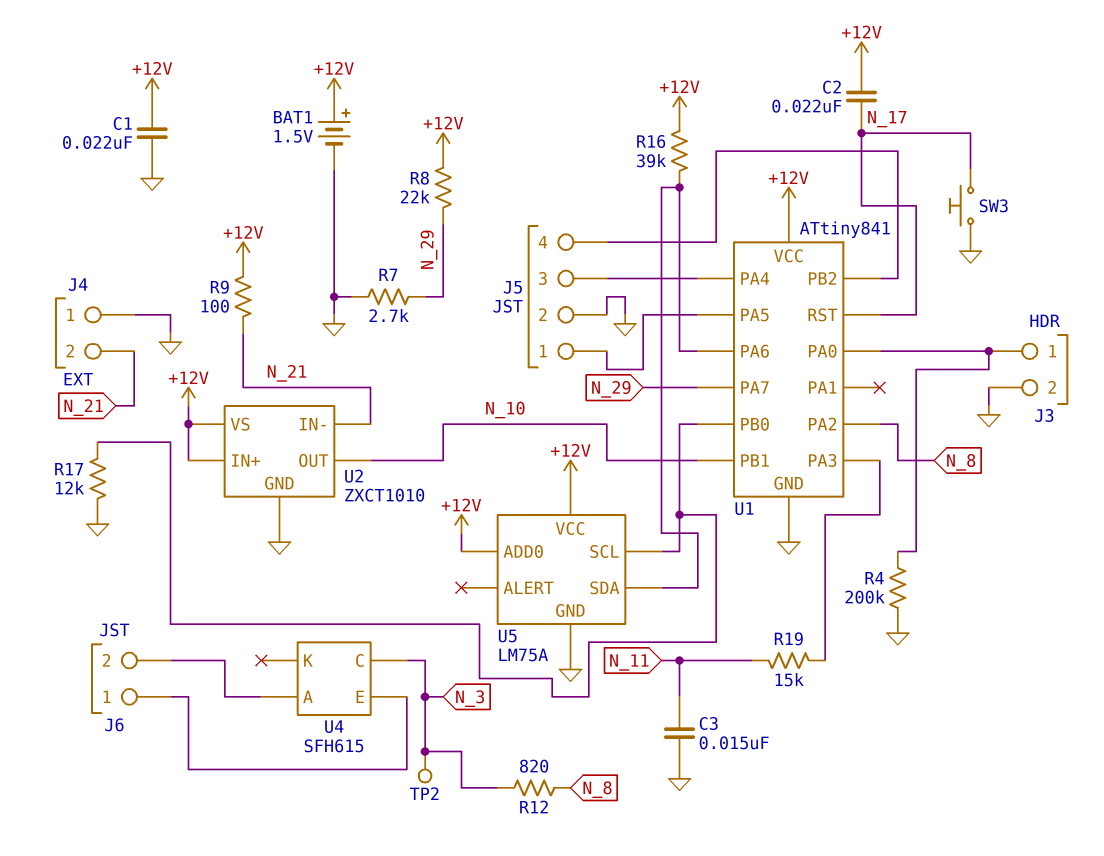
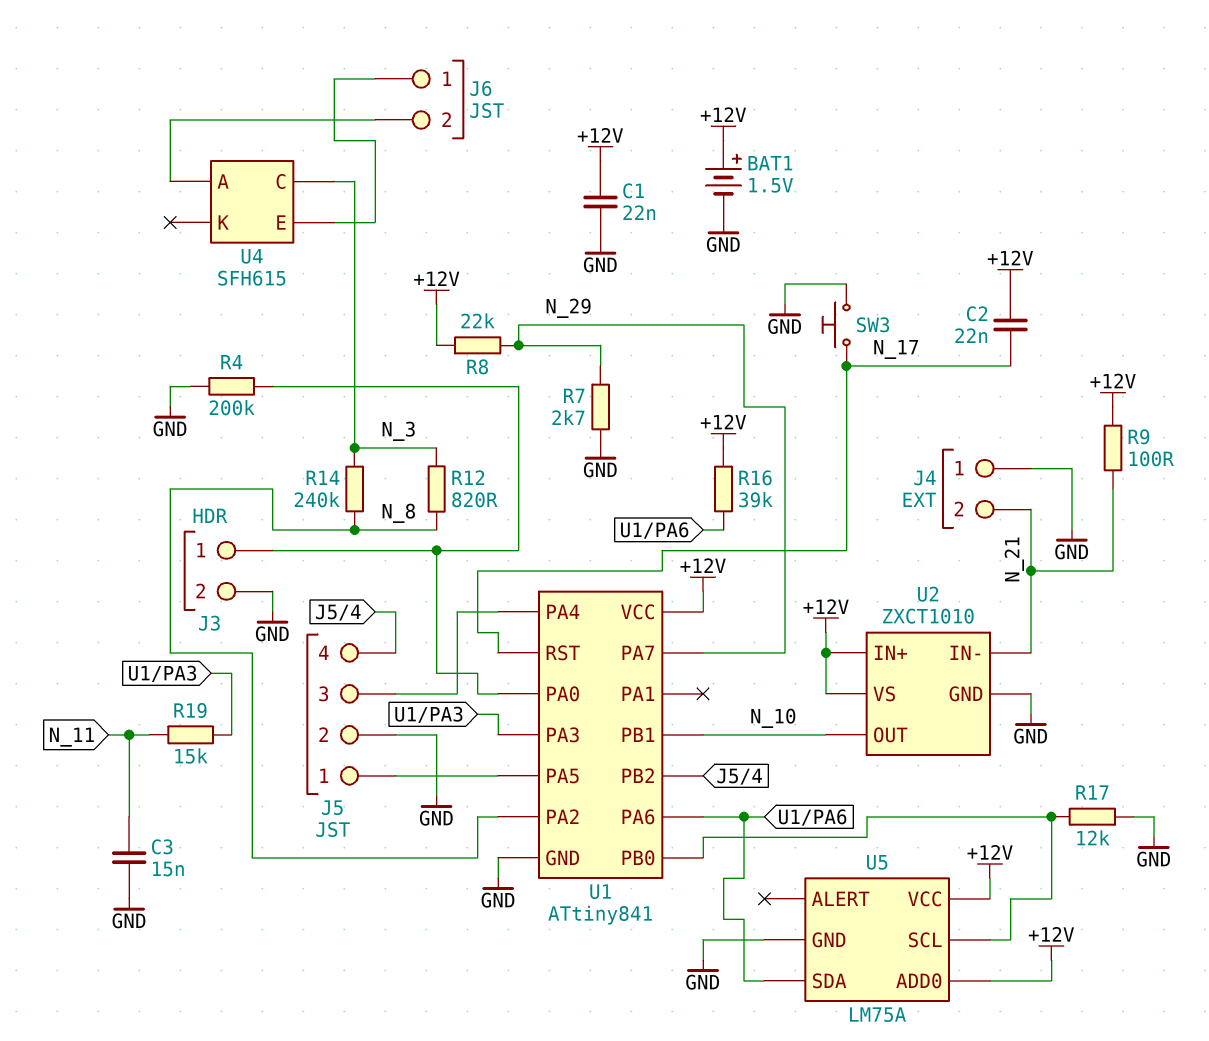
R14: none -> 240k (N_3, N_8)
TP2: test point (N_3) -> none

